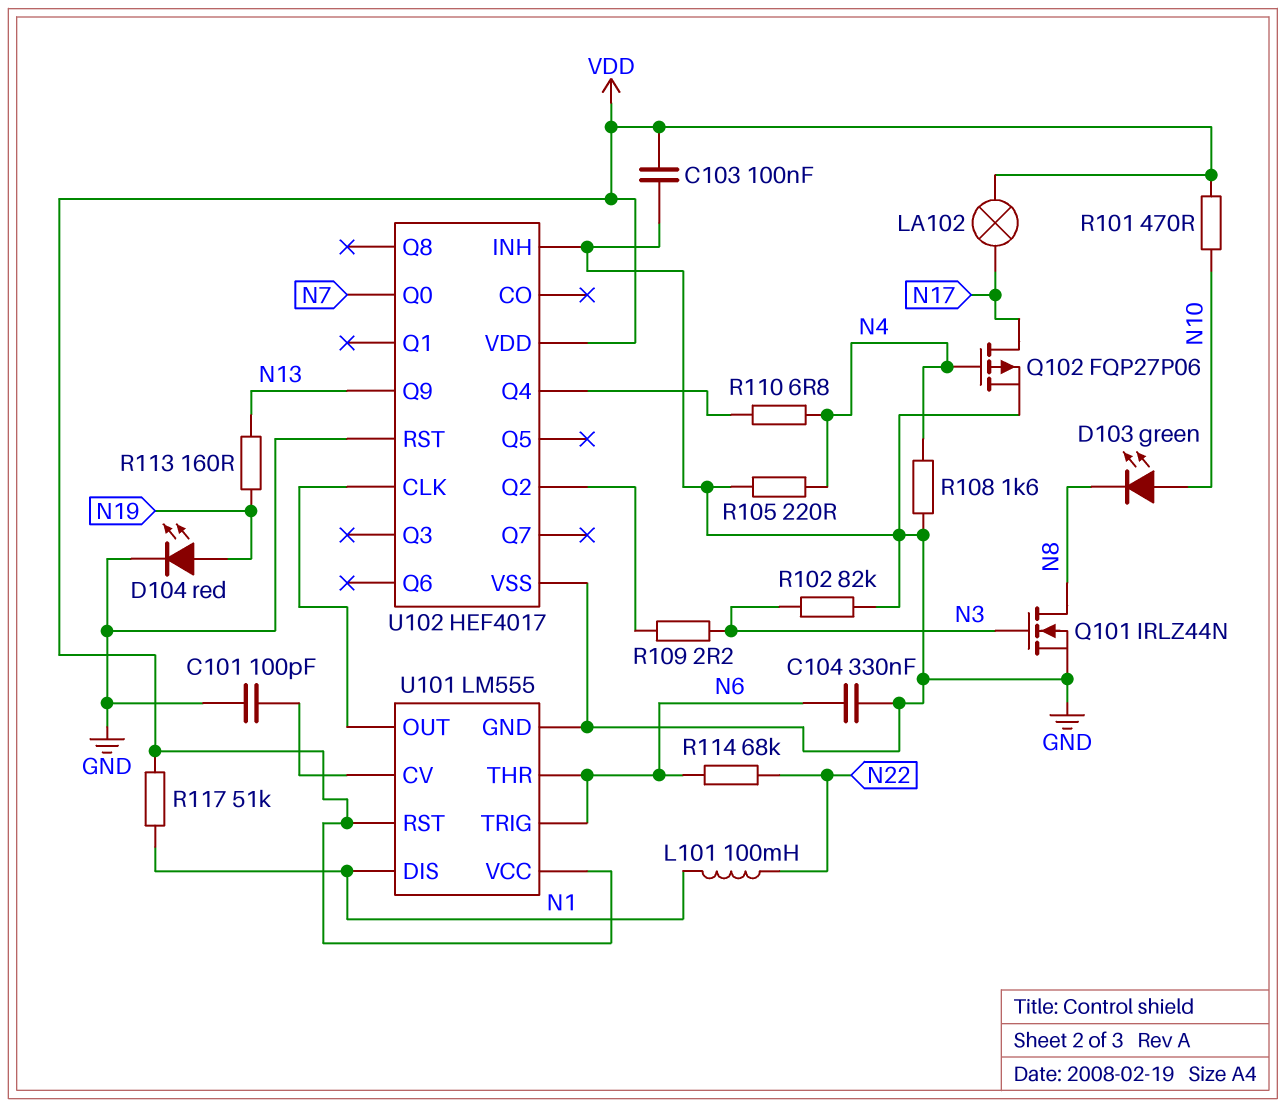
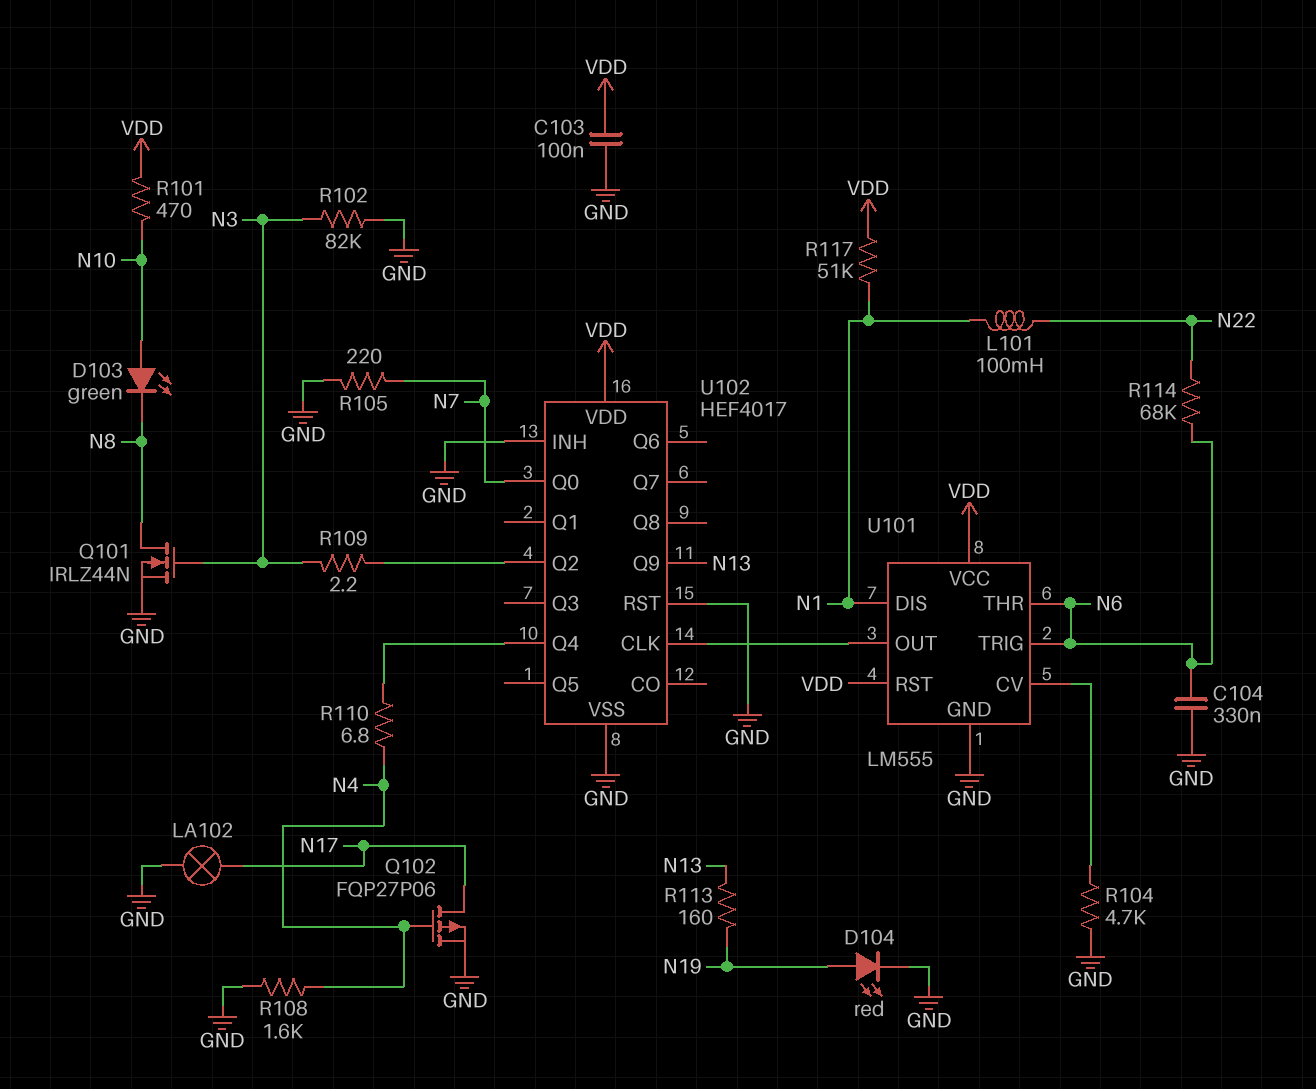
C101: 100pF (GND, U101/CV) -> none
LA102: lamp (N17, VDD) -> lamp (GND, N17)
R104: none -> 4.7k (GND, U101/CV)
R105: 220 (GND, N4) -> 220 (GND, N7)

